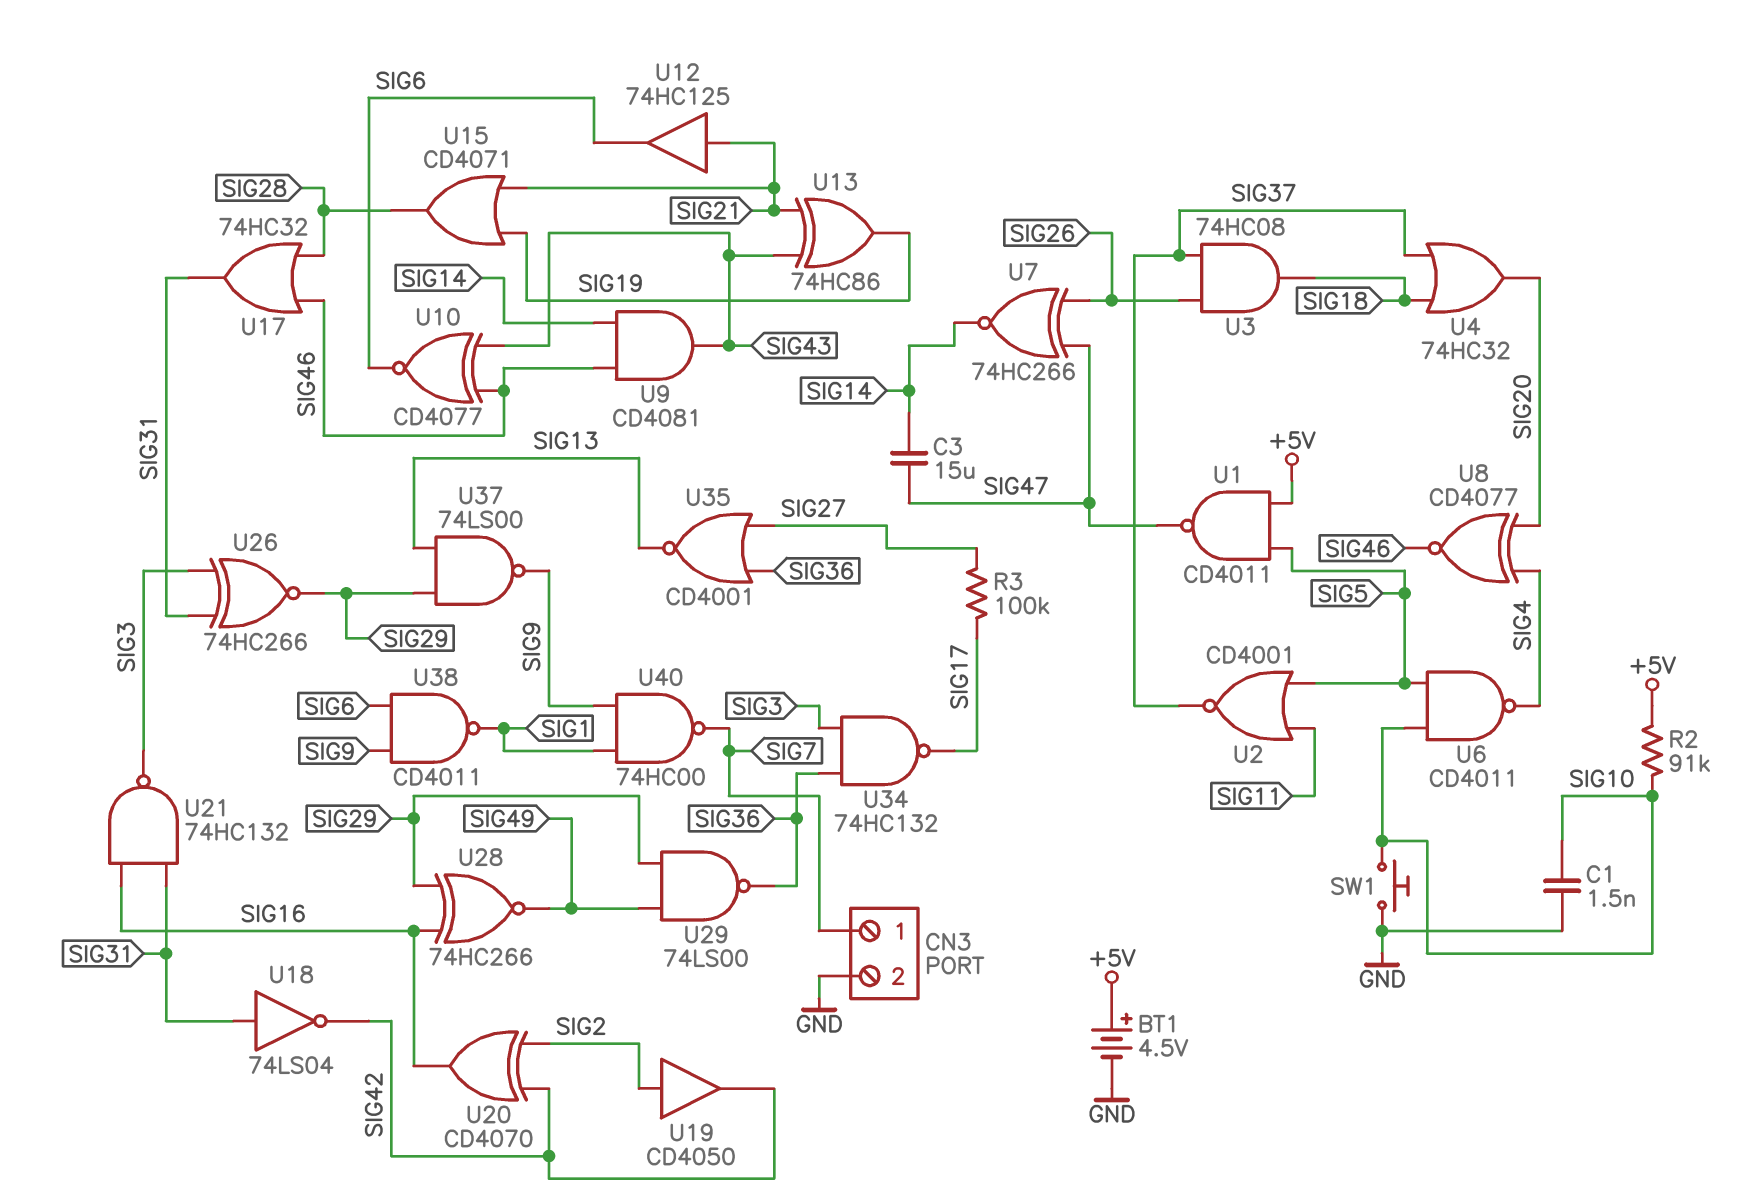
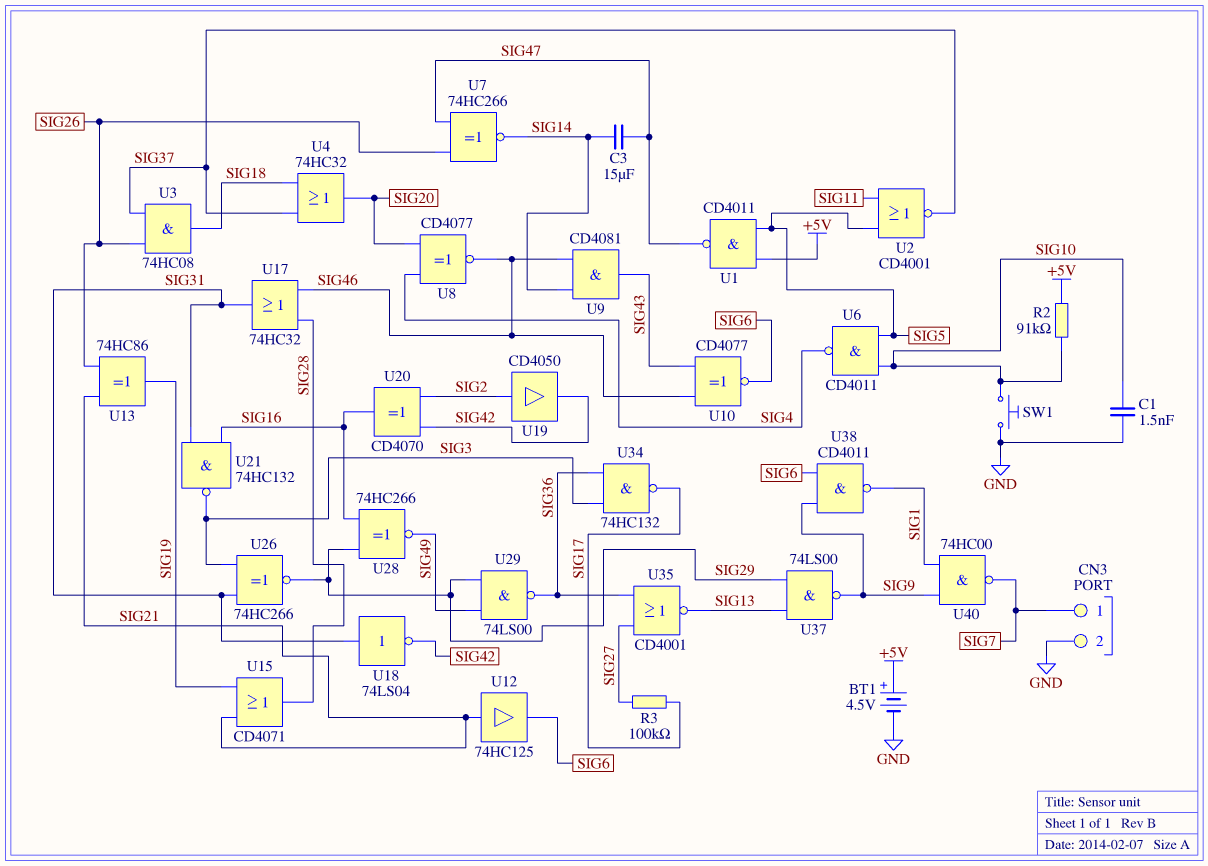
U13: XOR 74HC86 (in SIG21, in SIG43, out SIG19) -> XOR 74HC86 (in SIG21, in SIG26, out SIG19)

